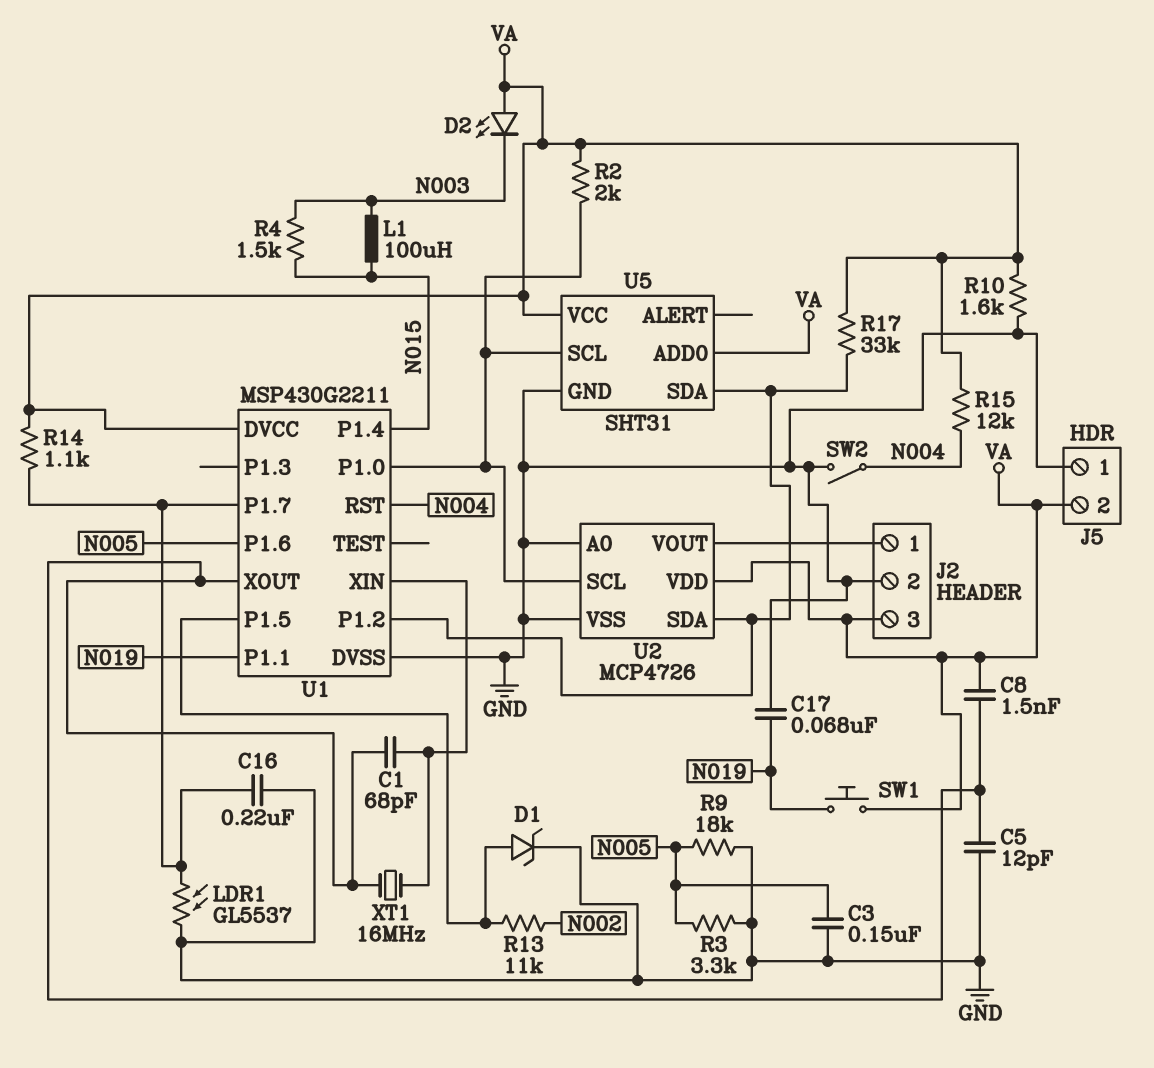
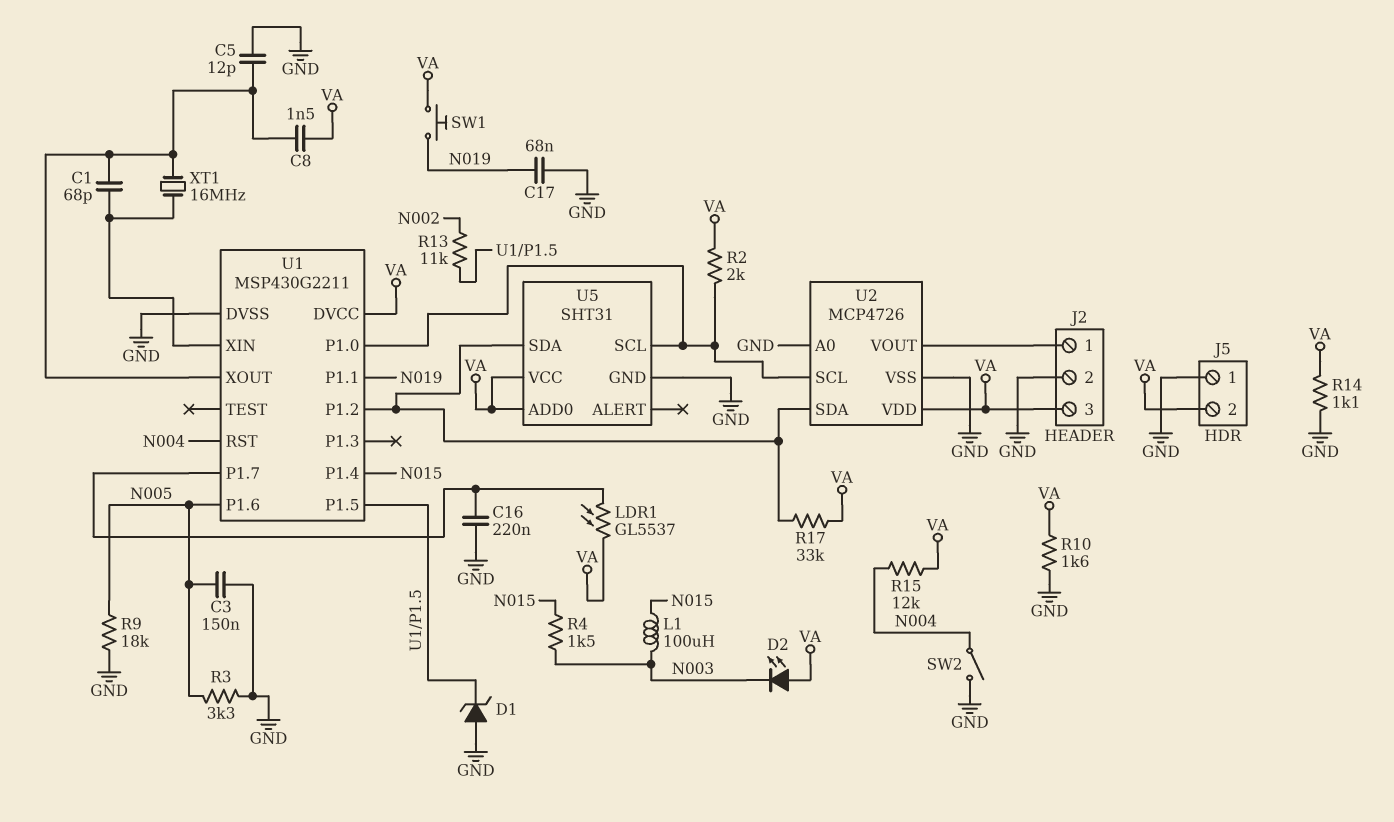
D1: zener (A U1/P1.5, K GND) -> zener (A GND, K U1/P1.5)
LDR1: GL5537 (GND, U1/P1.7) -> GL5537 (U1/P1.7, VA)
R14: 1.1k (U1/P1.7, VA) -> 1.1k (GND, VA)

